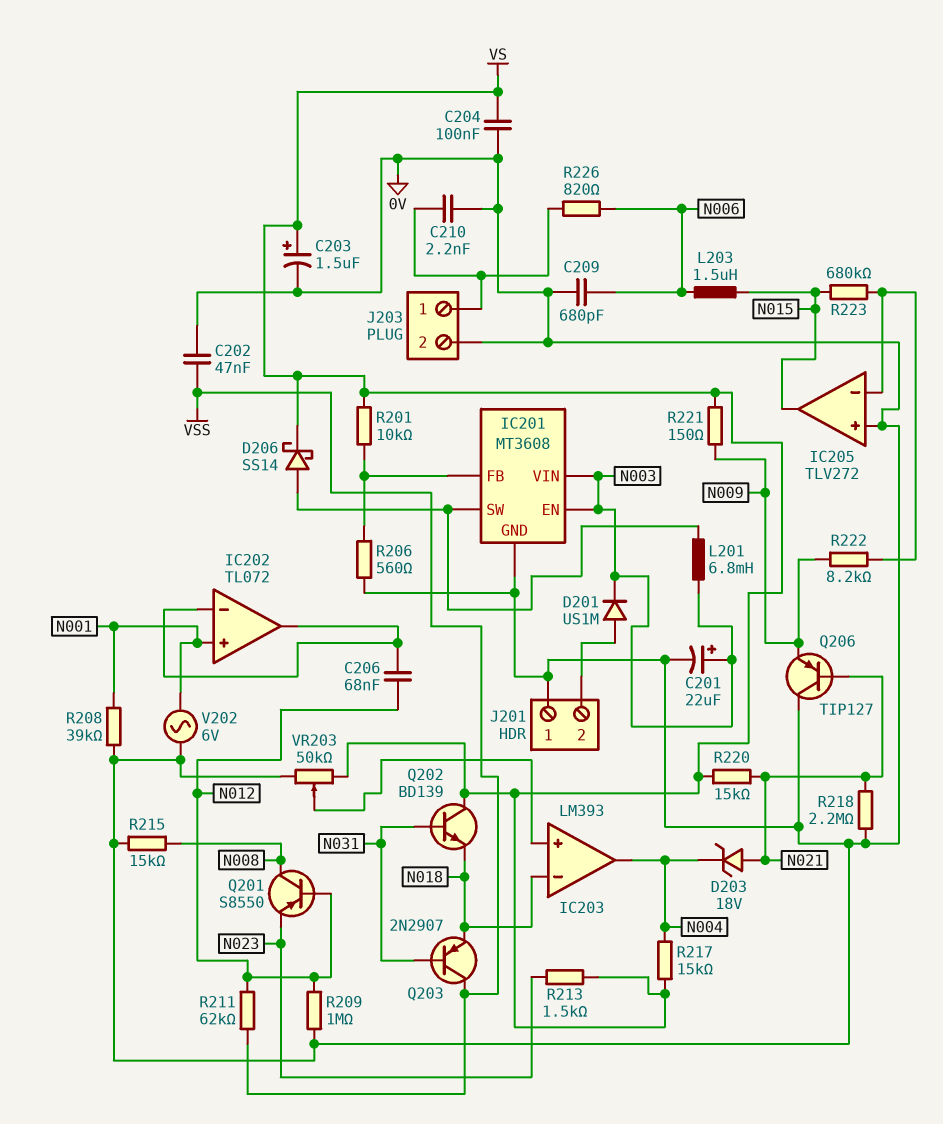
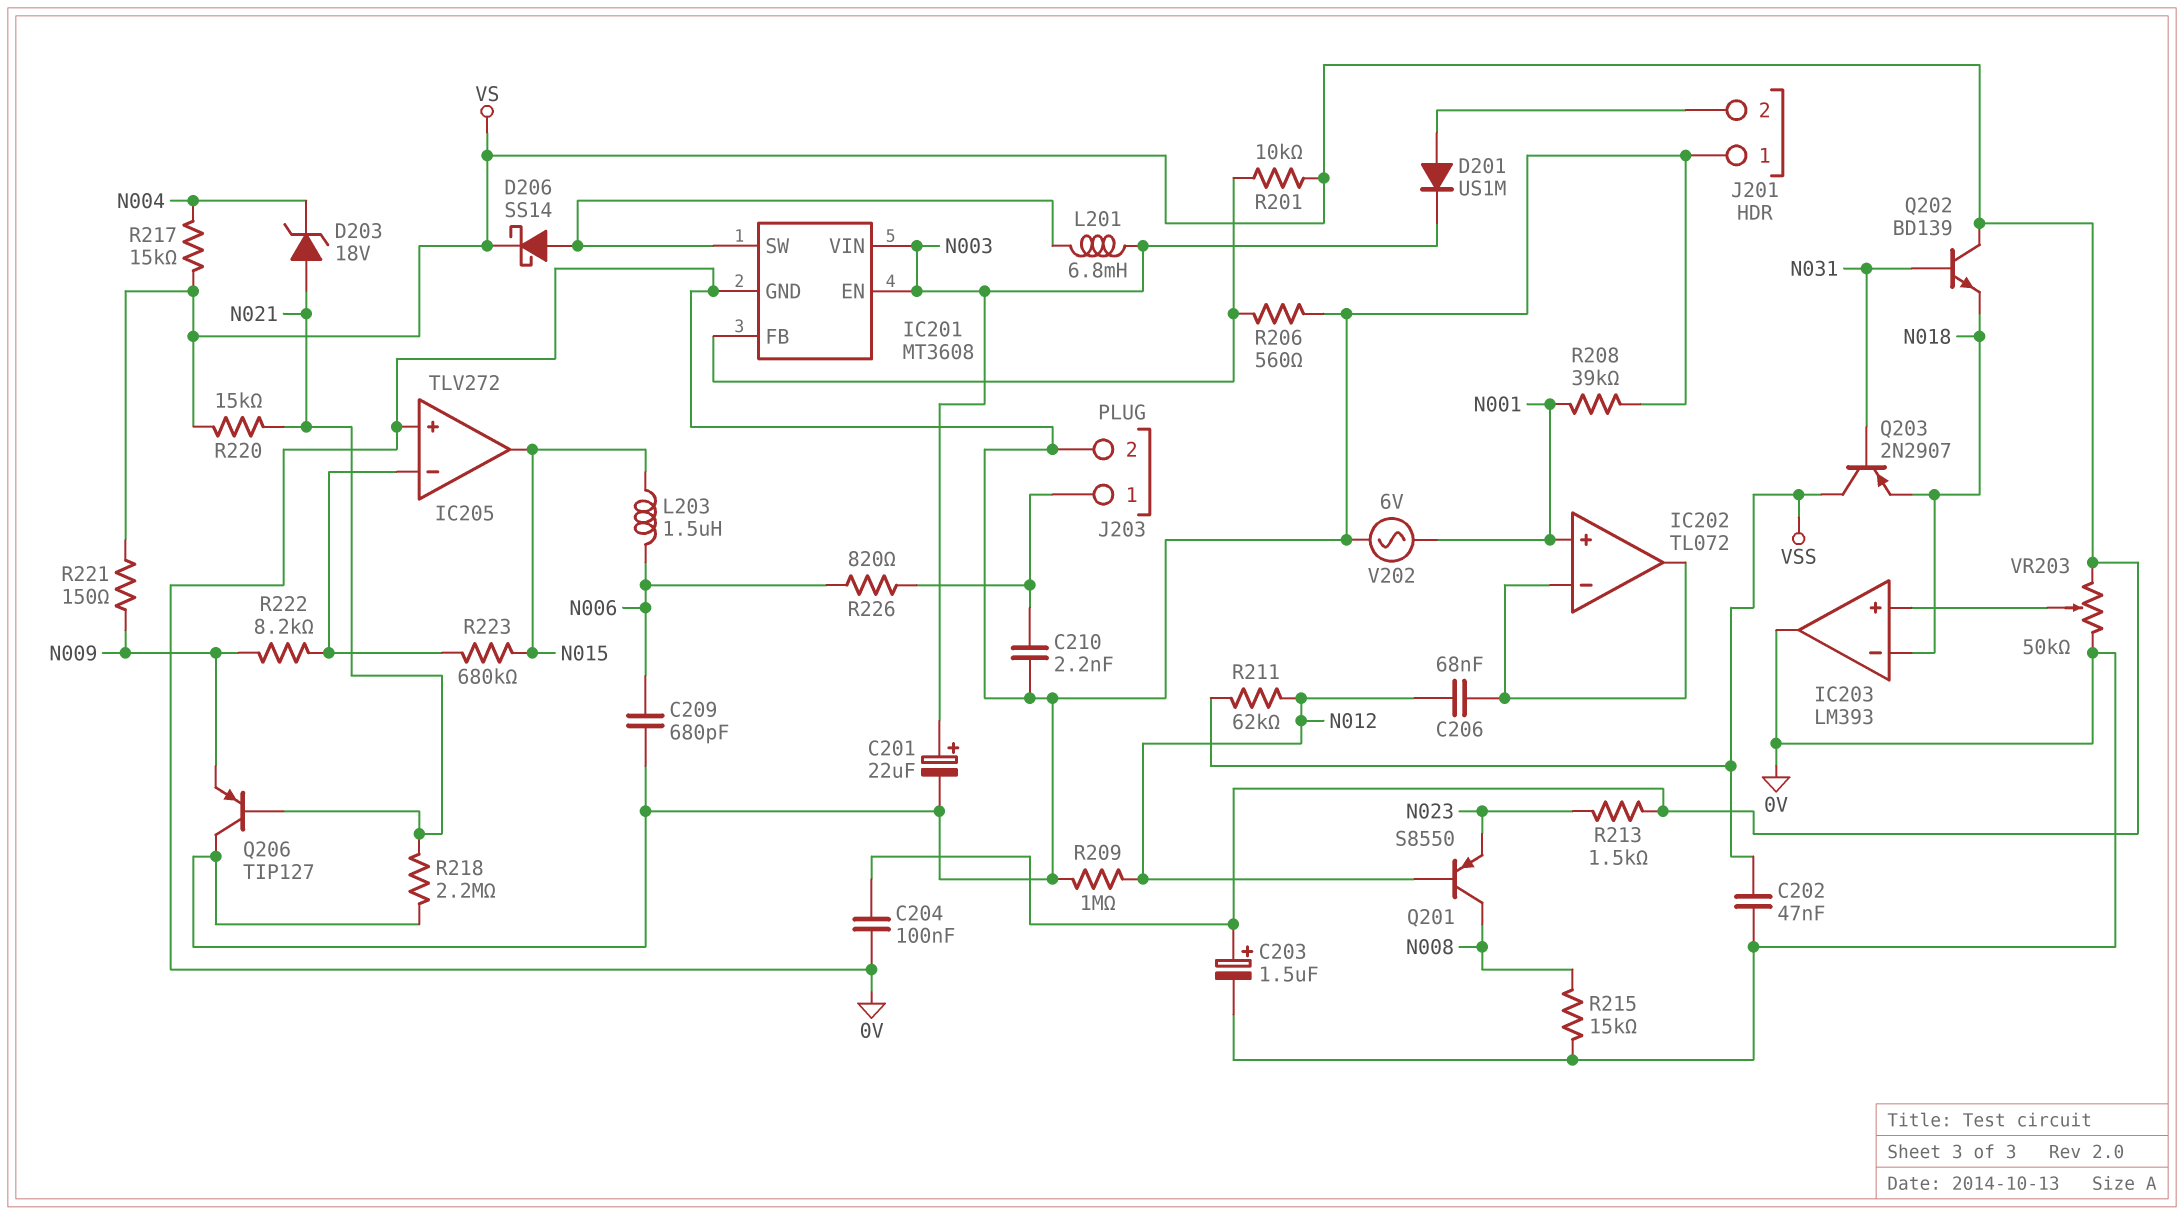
IC203 pin out: N004 -> 0V

